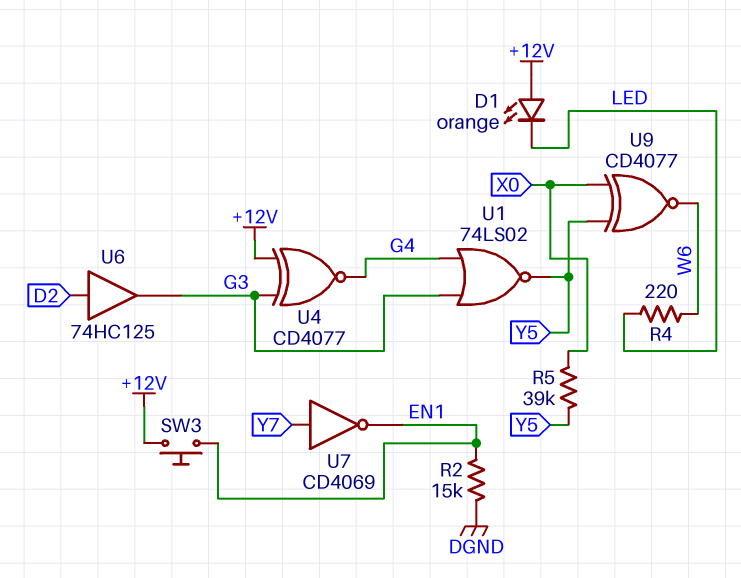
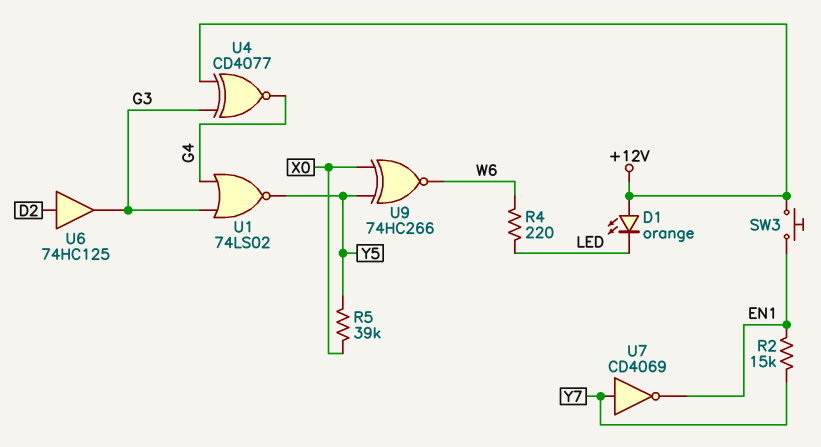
R2: 15k (DGND, EN1) -> 15k (EN1, Y7)
U9: XNOR CD4077 (in X0, in Y5, out W6) -> XNOR 74HC266 (in X0, in Y5, out W6)

